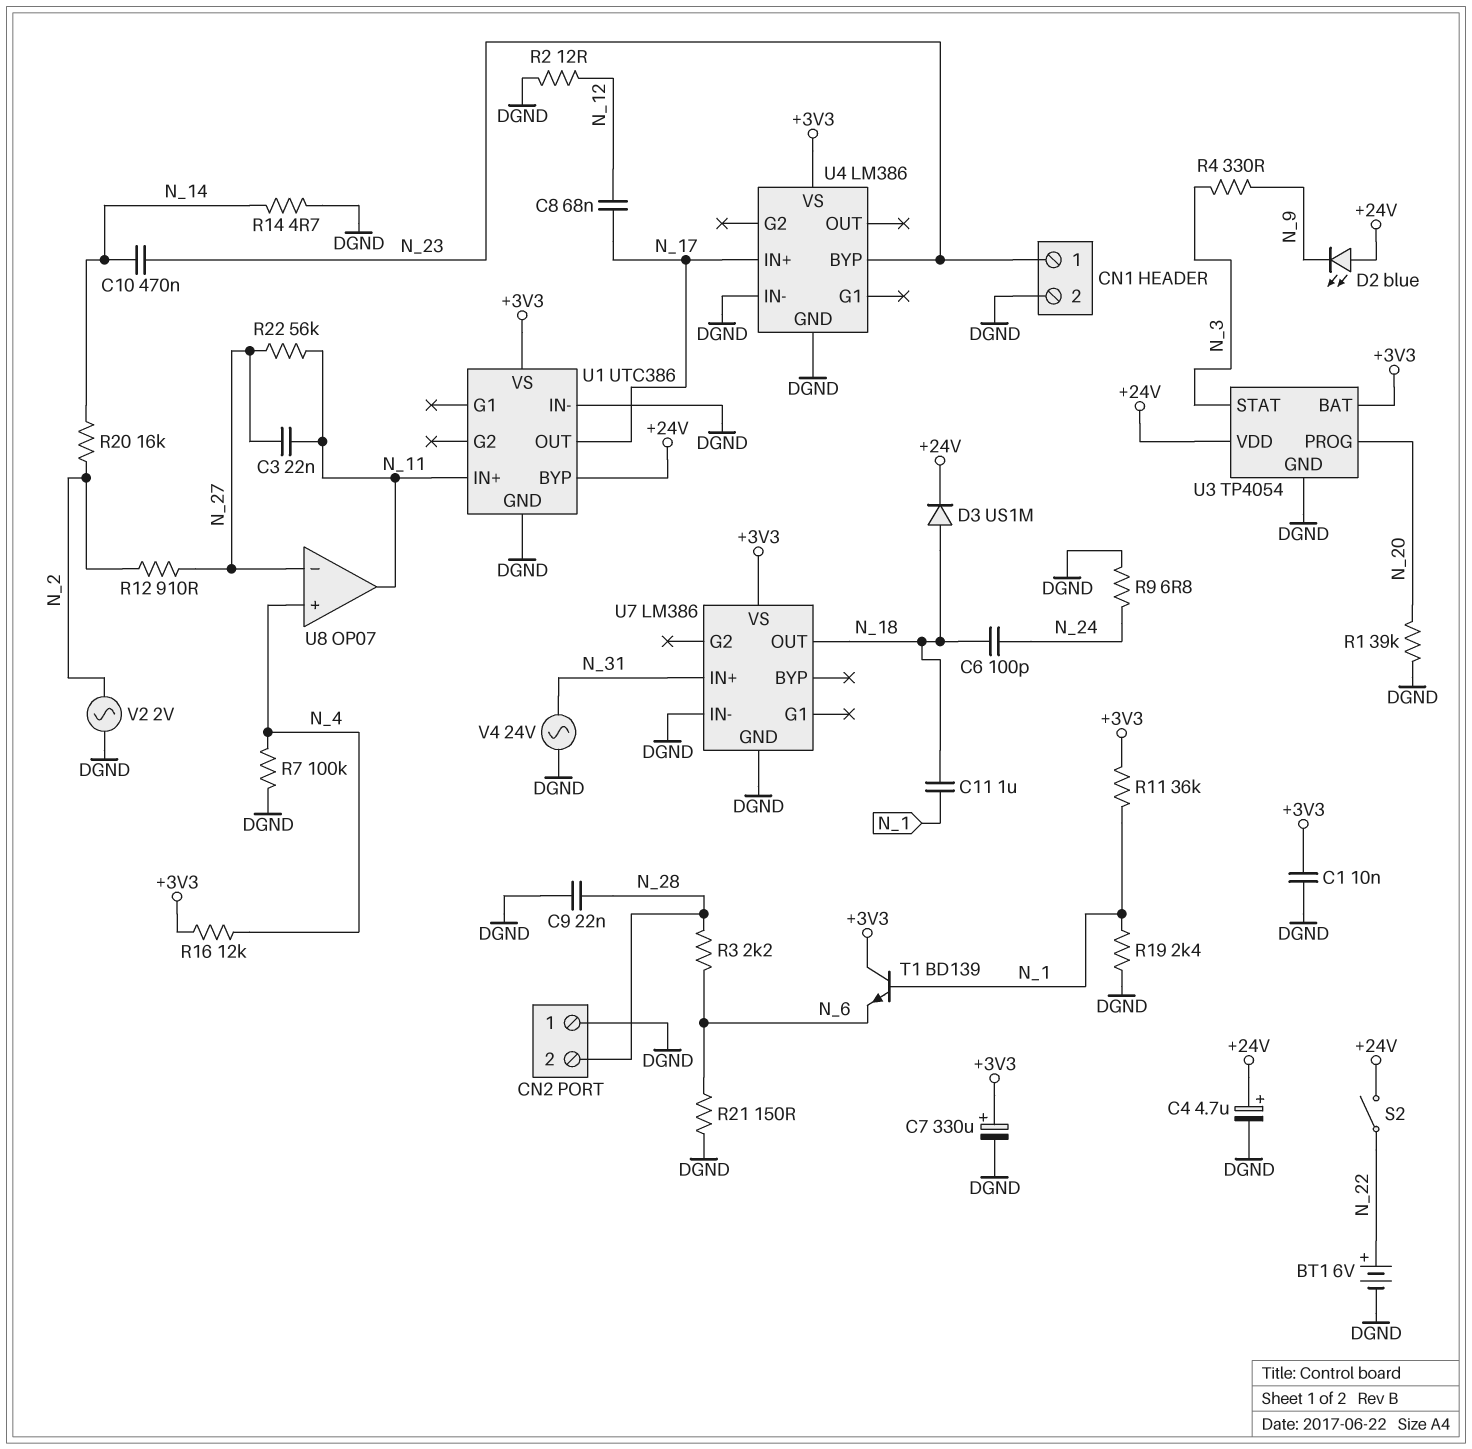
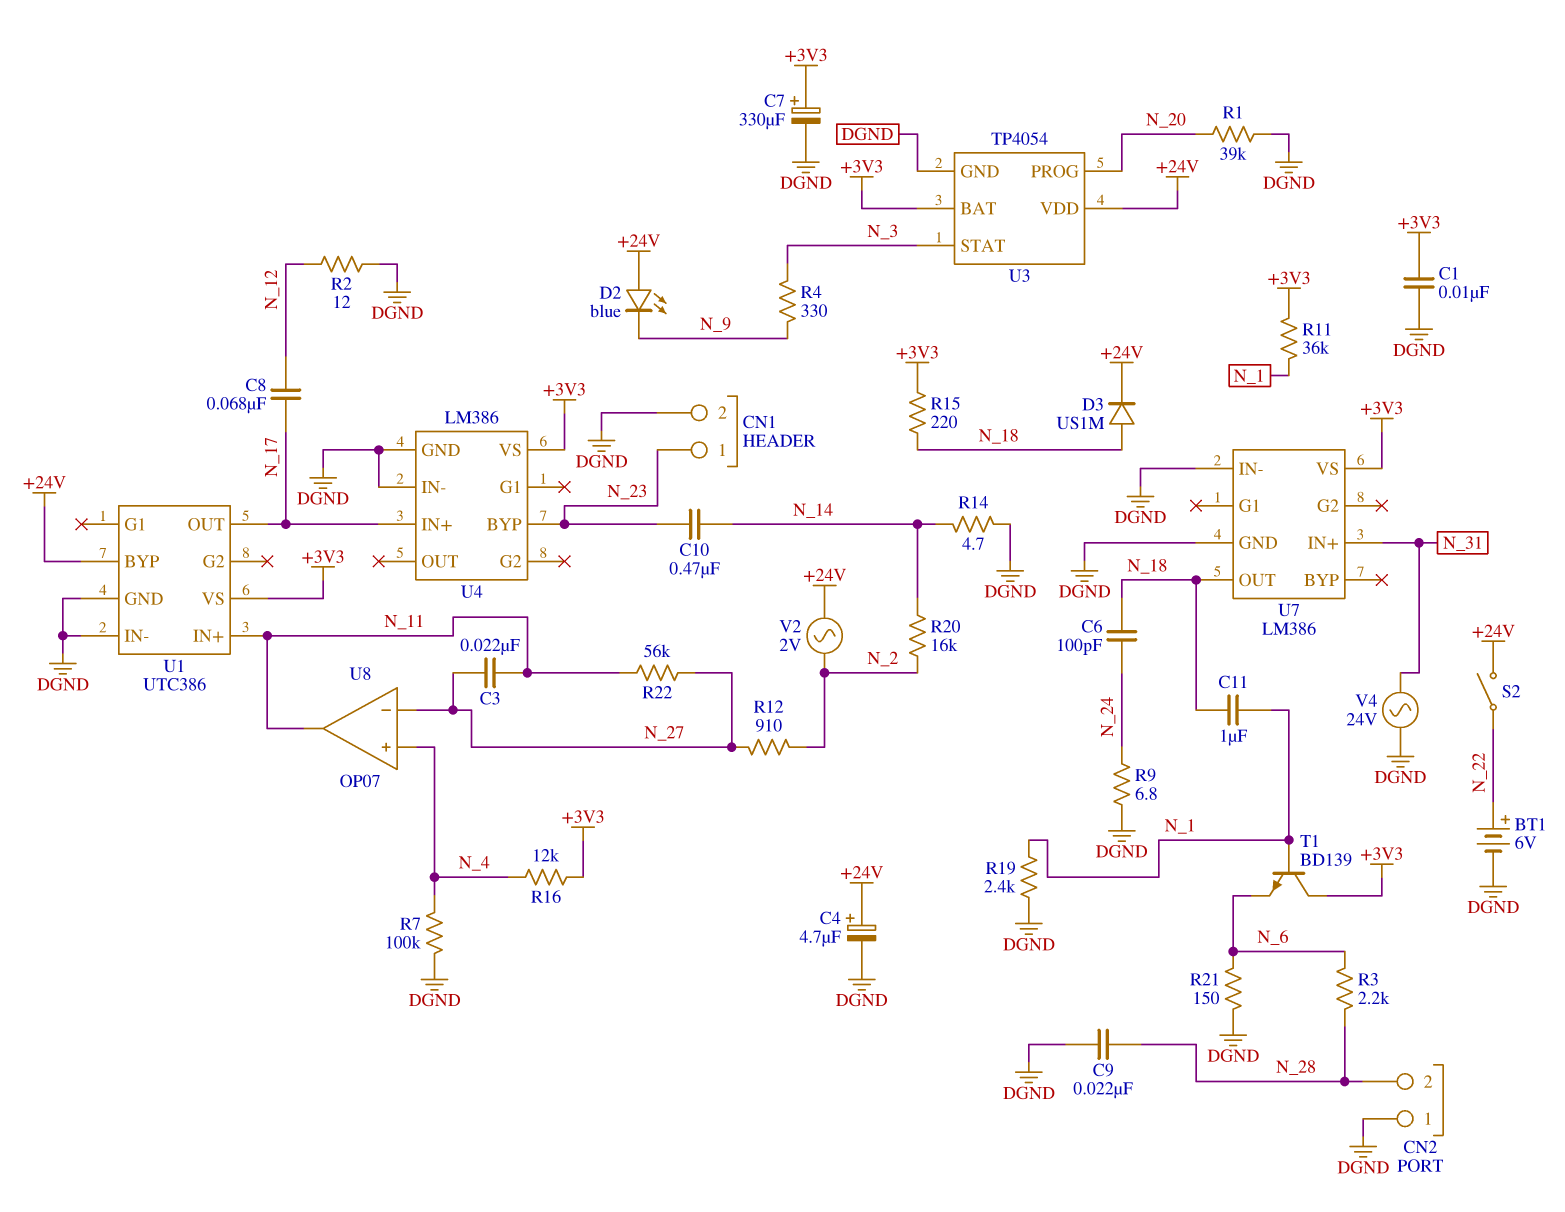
R15: none -> 220 (+3V3, N_18)
V2: AC 2V (DGND, N_2) -> AC 2V (+24V, N_2)

